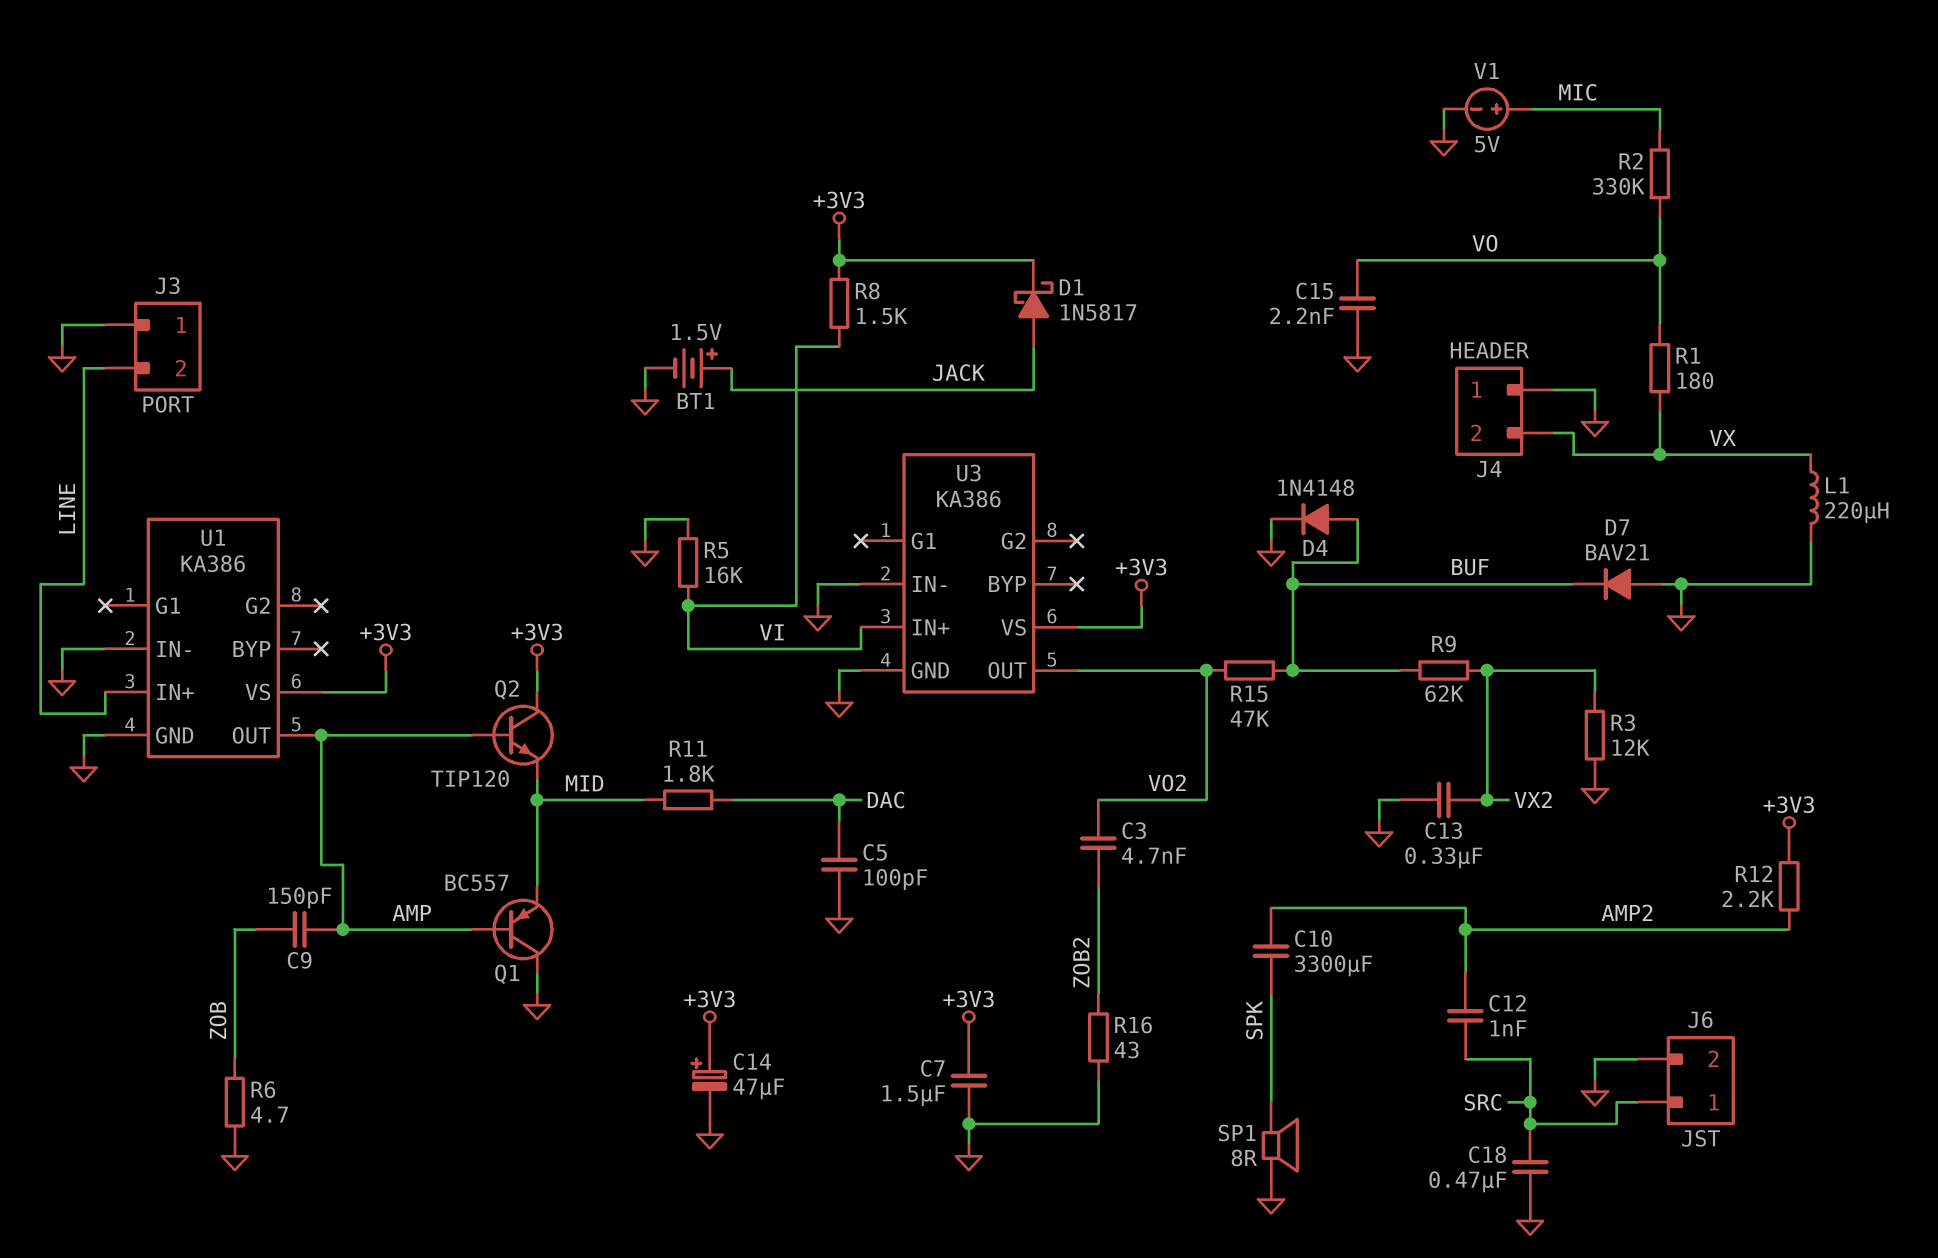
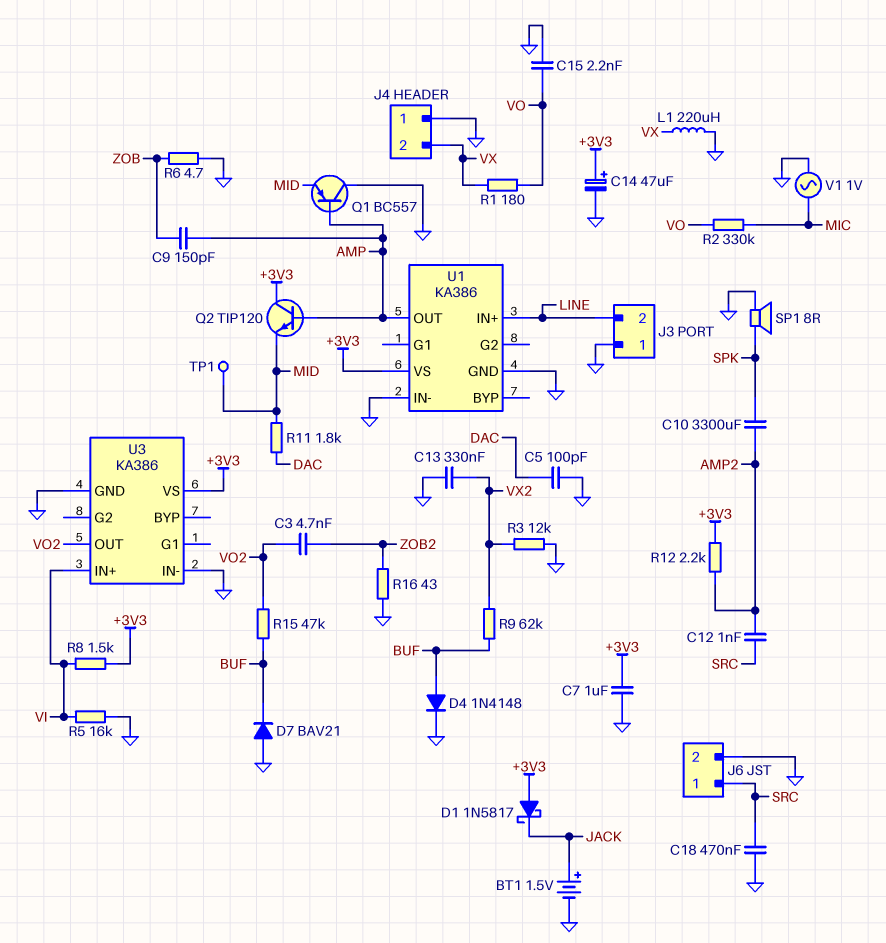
C7: 1.5uF (+3V3, GND) -> 1uF (+3V3, GND)
D1: schottky 1N5817 (A JACK, K +3V3) -> schottky 1N5817 (A +3V3, K JACK)
TP1: none -> test point (MID)
V1: 5V (plus MIC, minus GND) -> AC 1V (GND, MIC)

